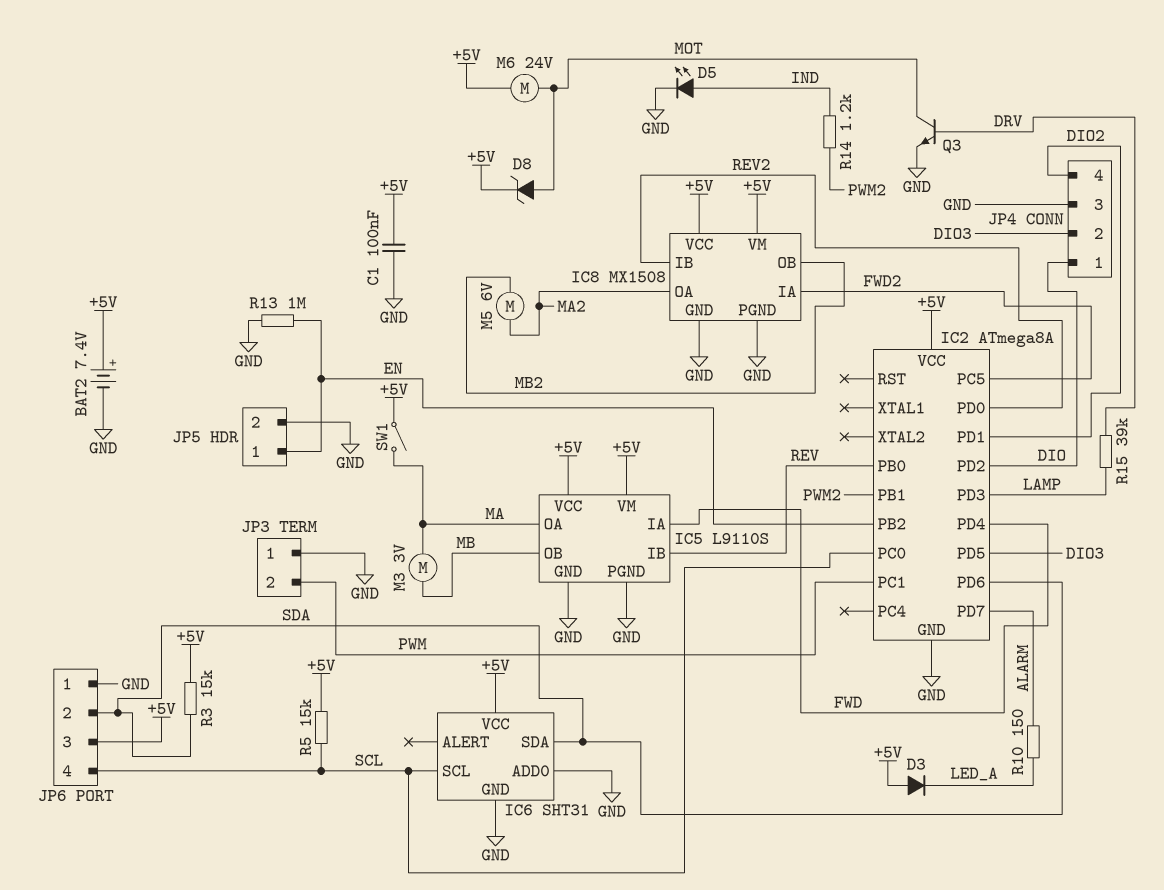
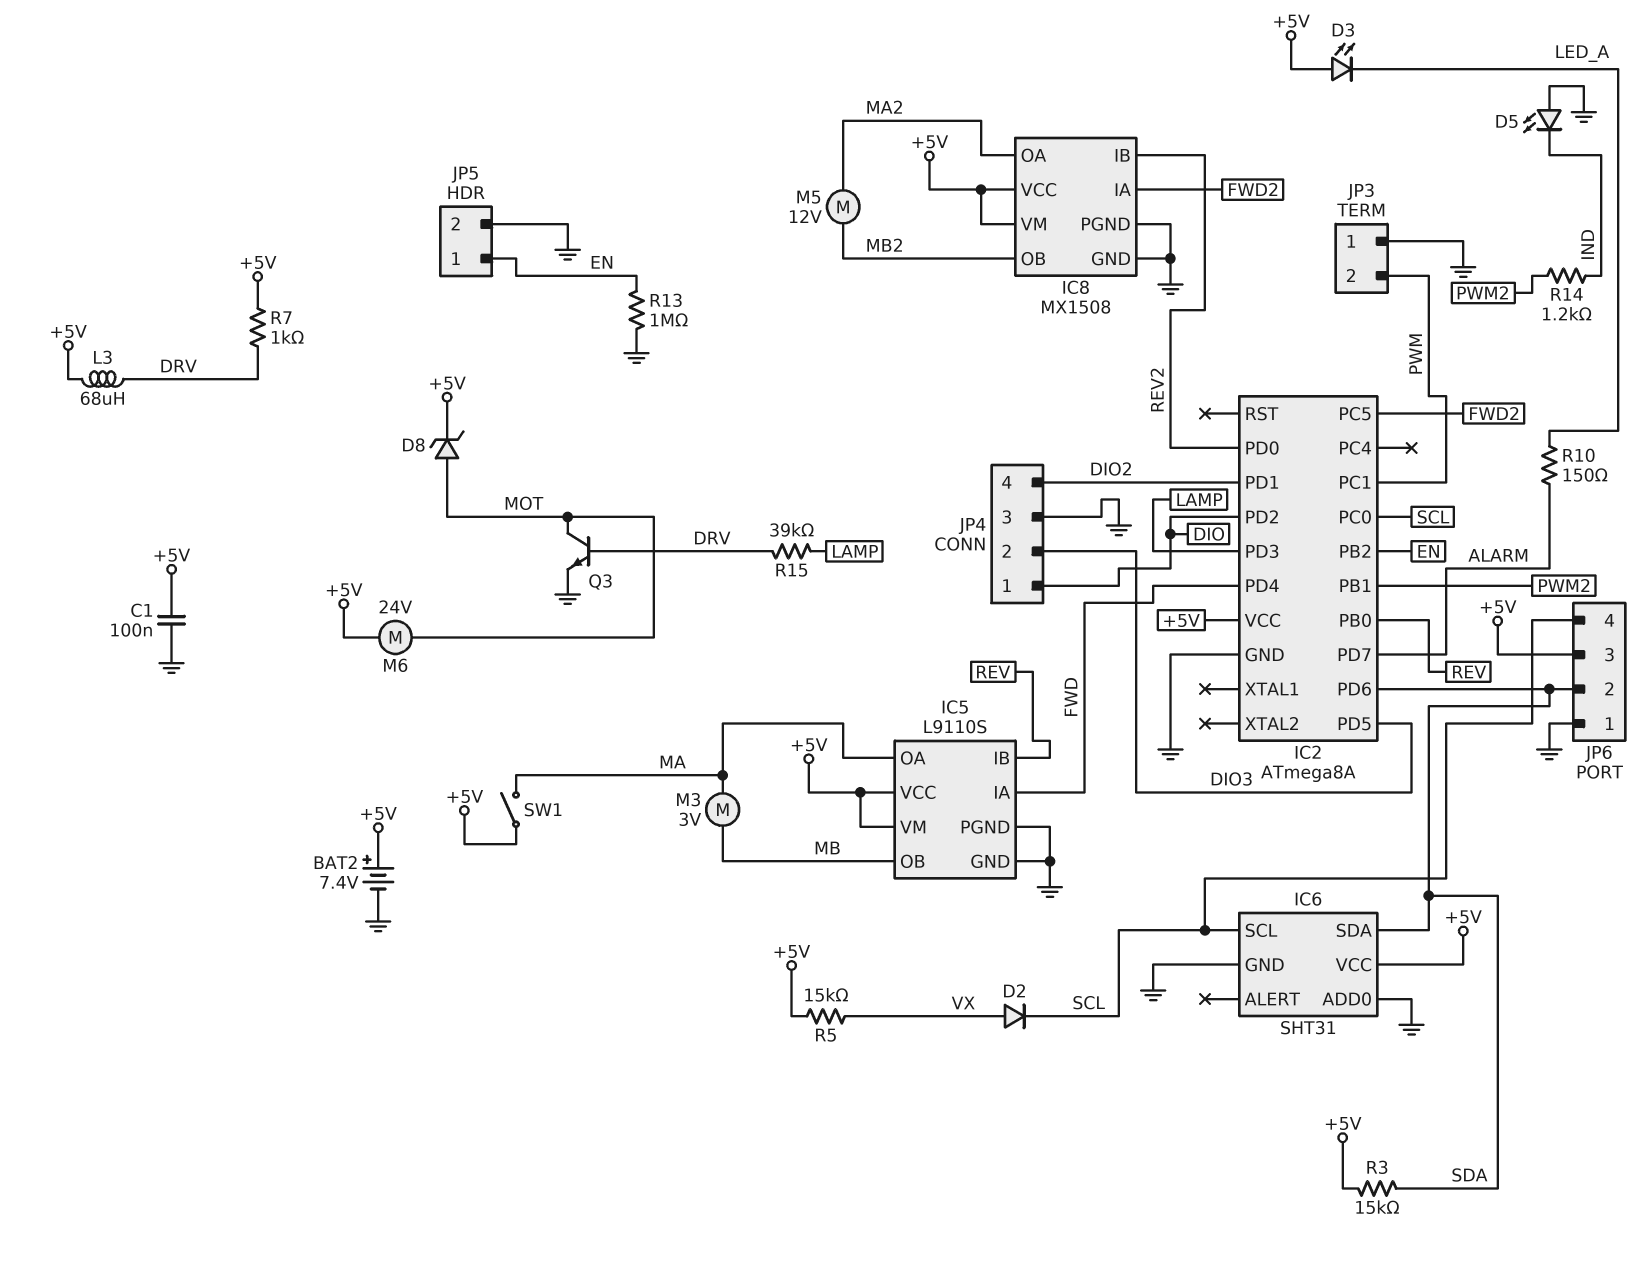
D2: none -> diode (A VX, K SCL)
D3: diode (A +5V, K LED_A) -> LED (A +5V, K LED_A)
D5: LED (A IND, K GND) -> LED (A GND, K IND)
L3: none -> 68uH (+5V, DRV)
M5: motor 6V (MA2, MB2) -> motor 12V (MA2, MB2)
R5: 15k (+5V, SCL) -> 15k (+5V, VX)
R7: none -> 1k (+5V, DRV)

